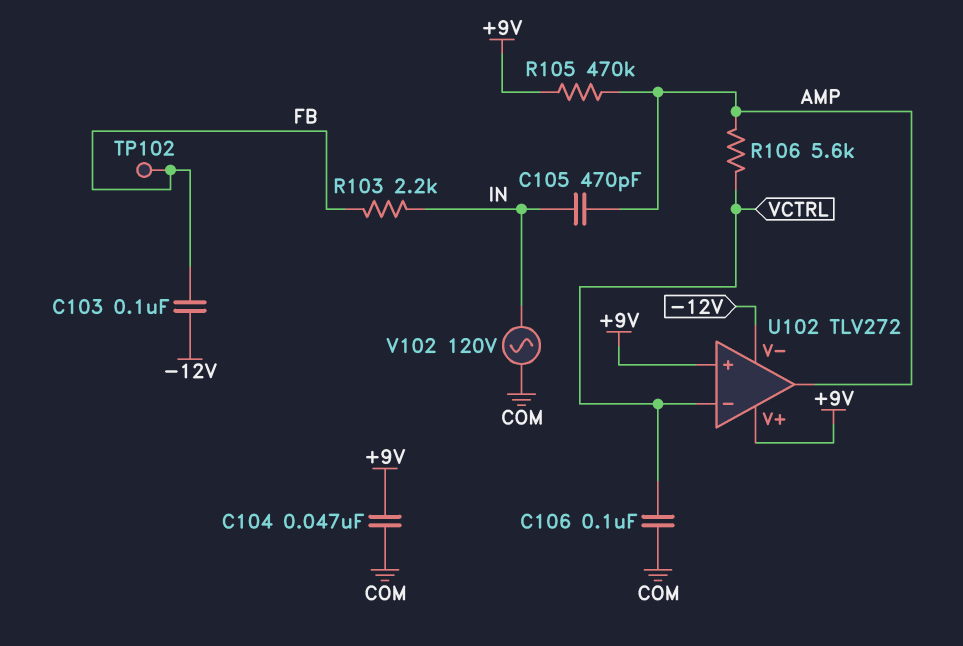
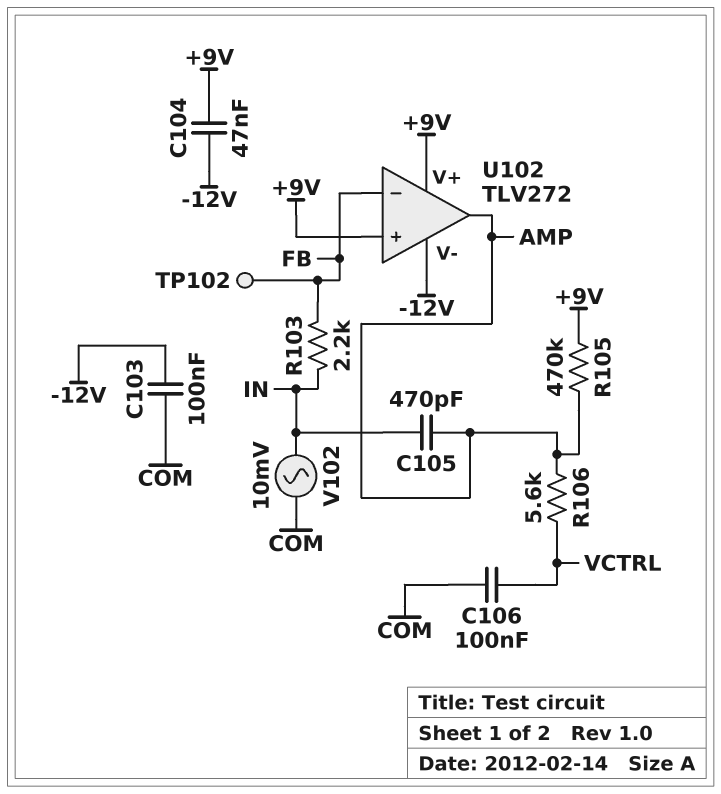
C103: 100nF (-12V, FB) -> 100nF (-12V, COM)
C104: 47nF (+9V, COM) -> 47nF (+9V, -12V)
U102 pin in-: VCTRL -> FB
V102: AC 120V (COM, IN) -> AC 10mV (COM, IN)

